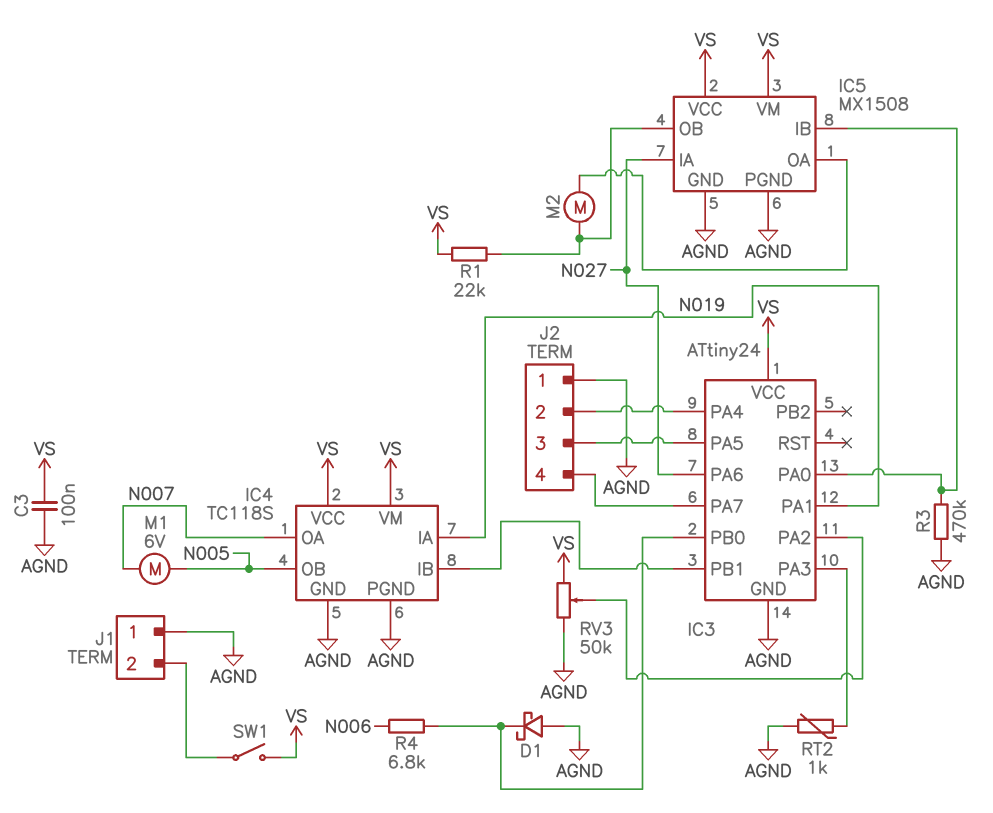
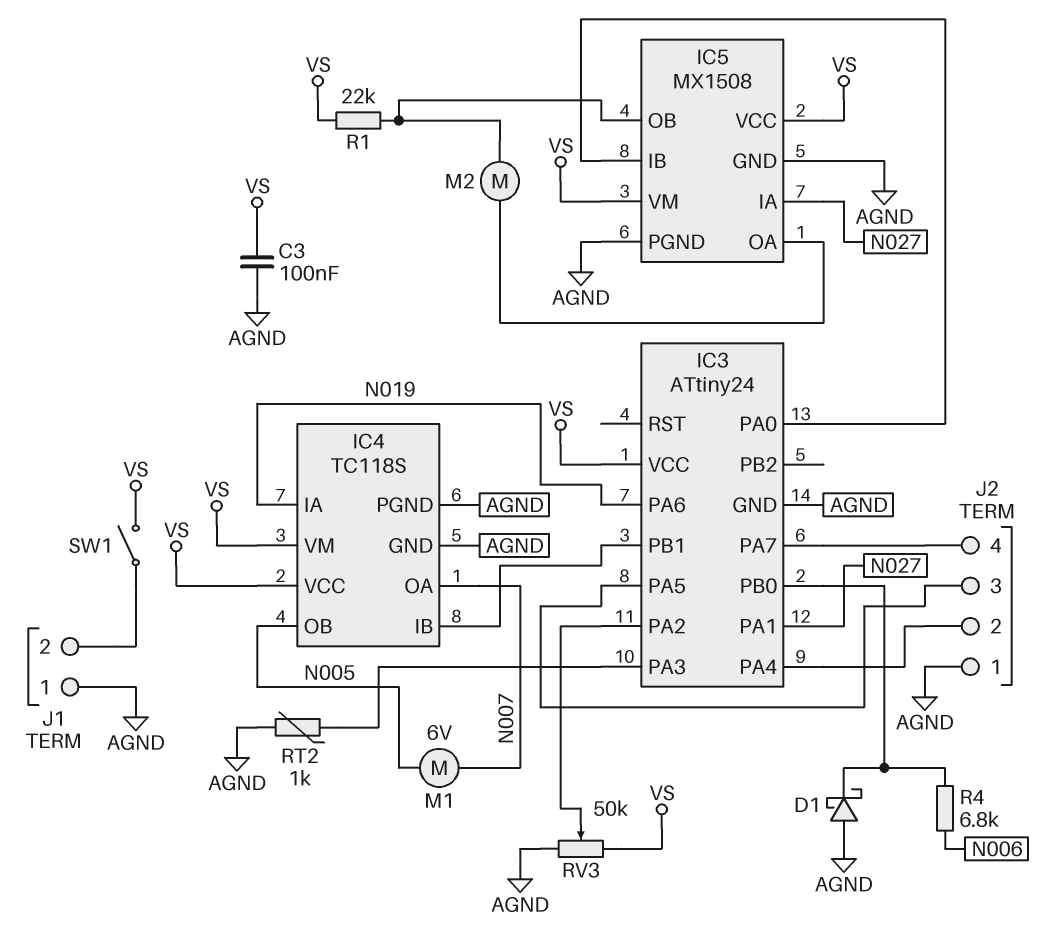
IC3 pin PA1: N019 -> N027
IC3 pin PA6: N027 -> N019
R3: 470k (AGND, IC3/PA0) -> none

